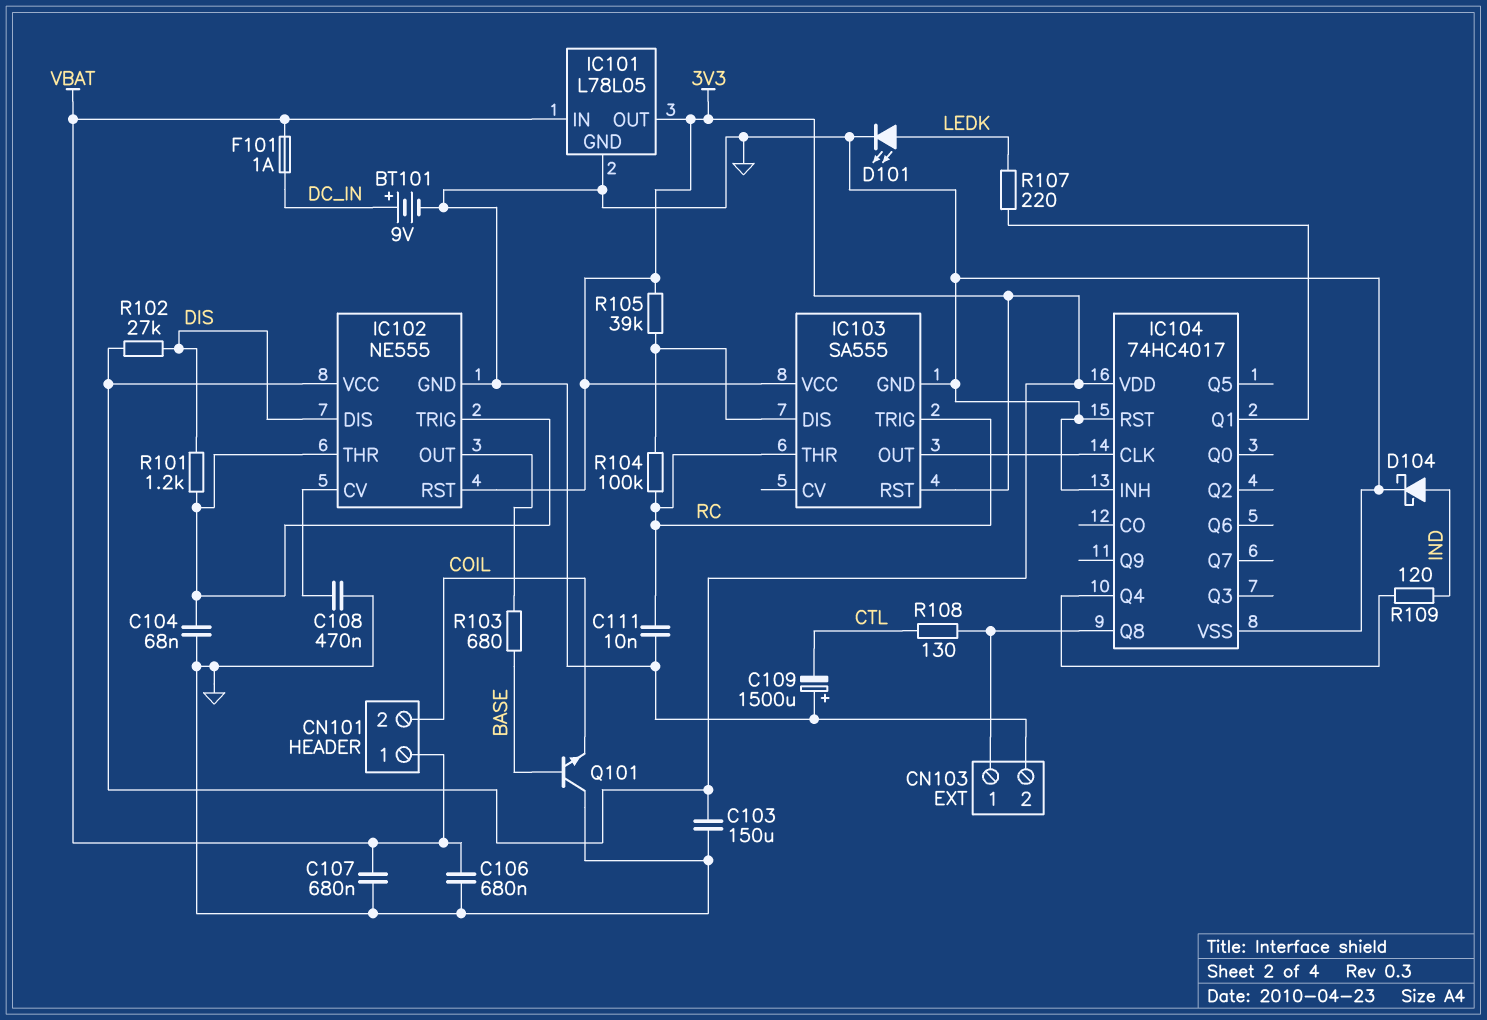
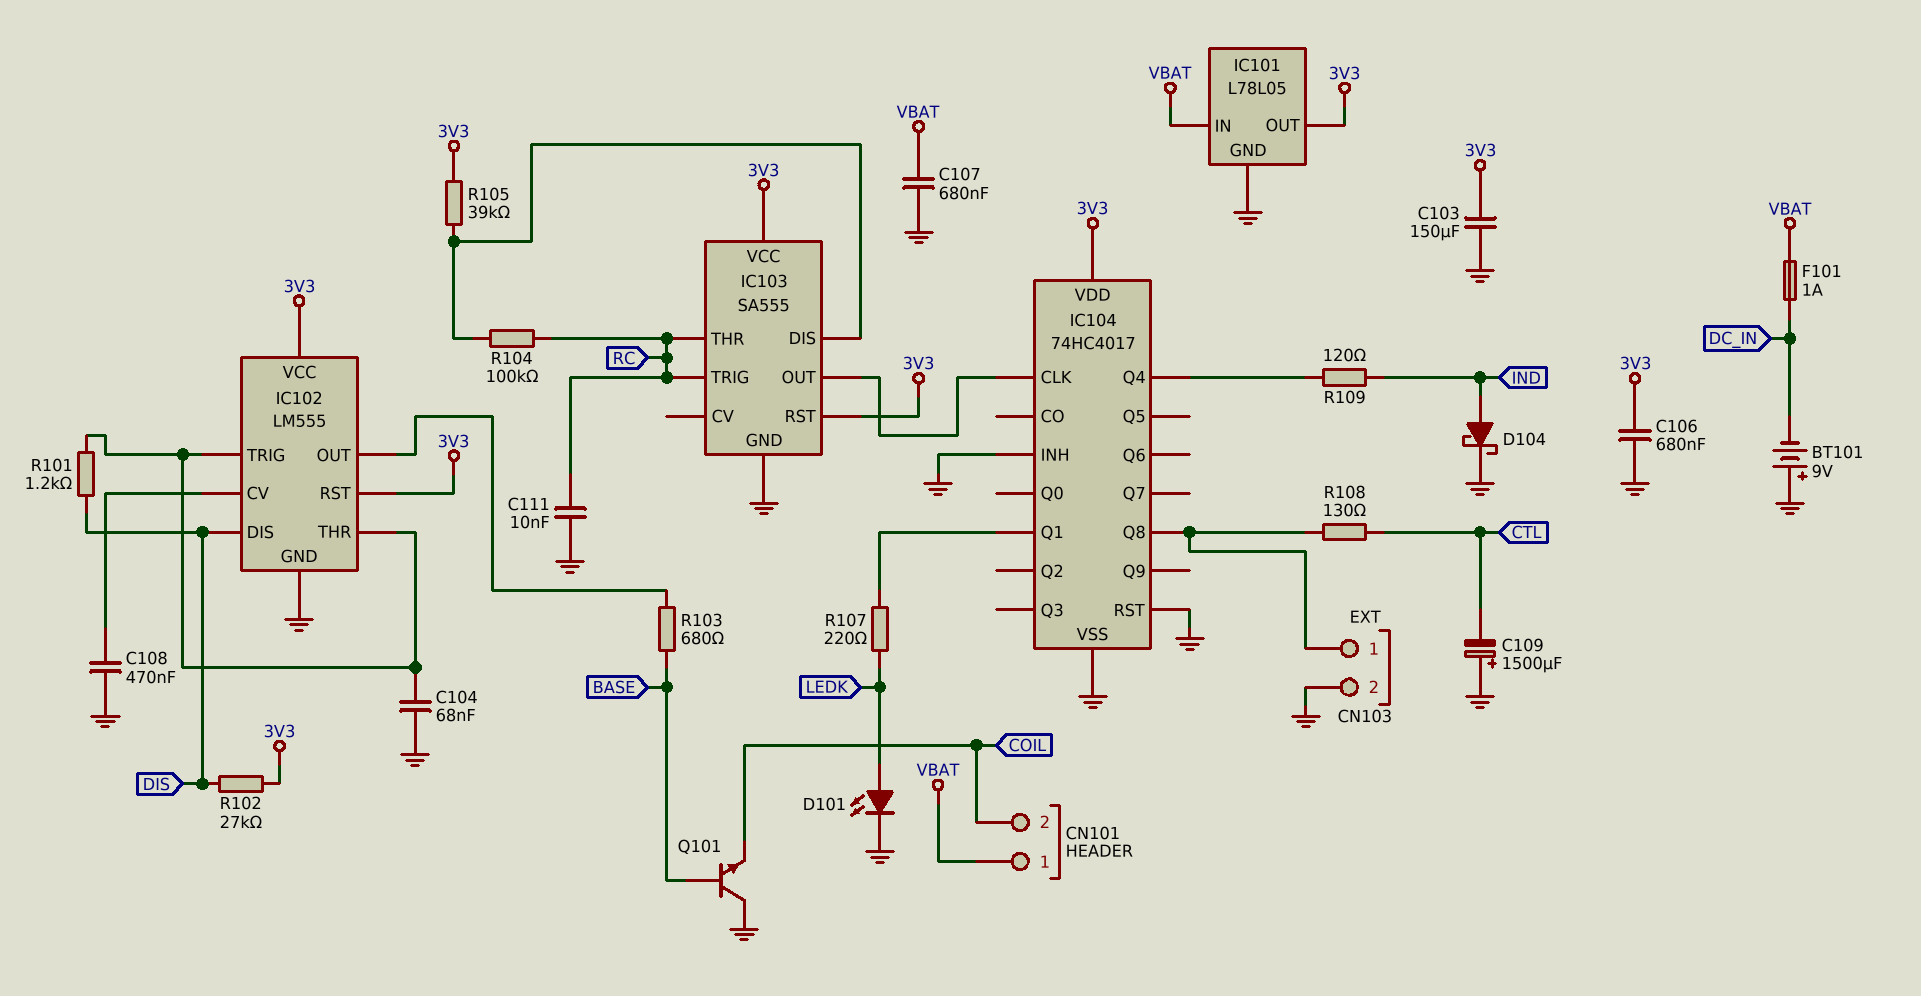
BT101: 9V (plus DC_IN, minus GND) -> 9V (plus GND, minus DC_IN)
C106: 680nF (GND, VBAT) -> 680nF (3V3, GND)
IC102: NE555 -> LM555

